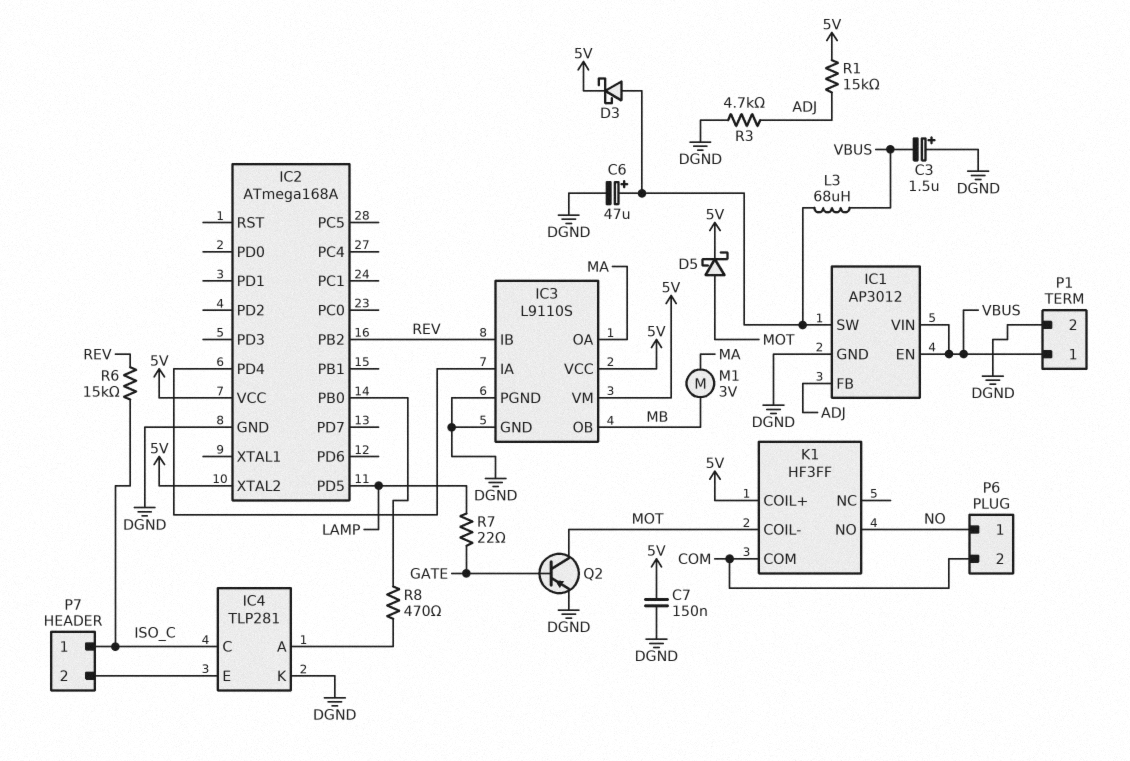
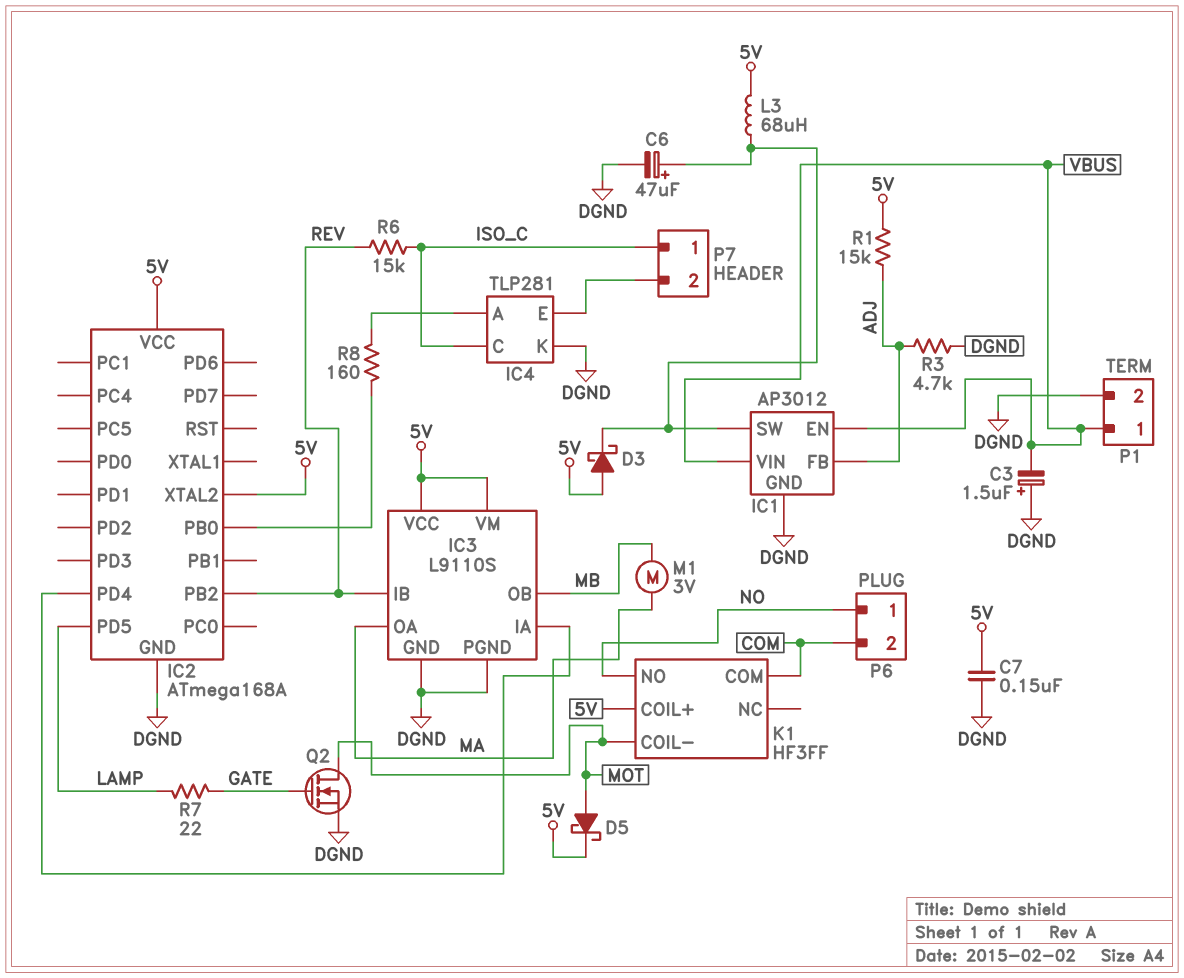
D3: schottky (A IC1/SW, K 5V) -> schottky (A 5V, K IC1/SW)
L3: 68uH (IC1/SW, VBUS) -> 68uH (5V, IC1/SW)
Q2: PNP (B GATE, C MOT, E DGND) -> NMOS (G GATE, D MOT, S DGND)
R8: 470 (IC2/PB0, IC4/A) -> 160 (IC2/PB0, IC4/A)

